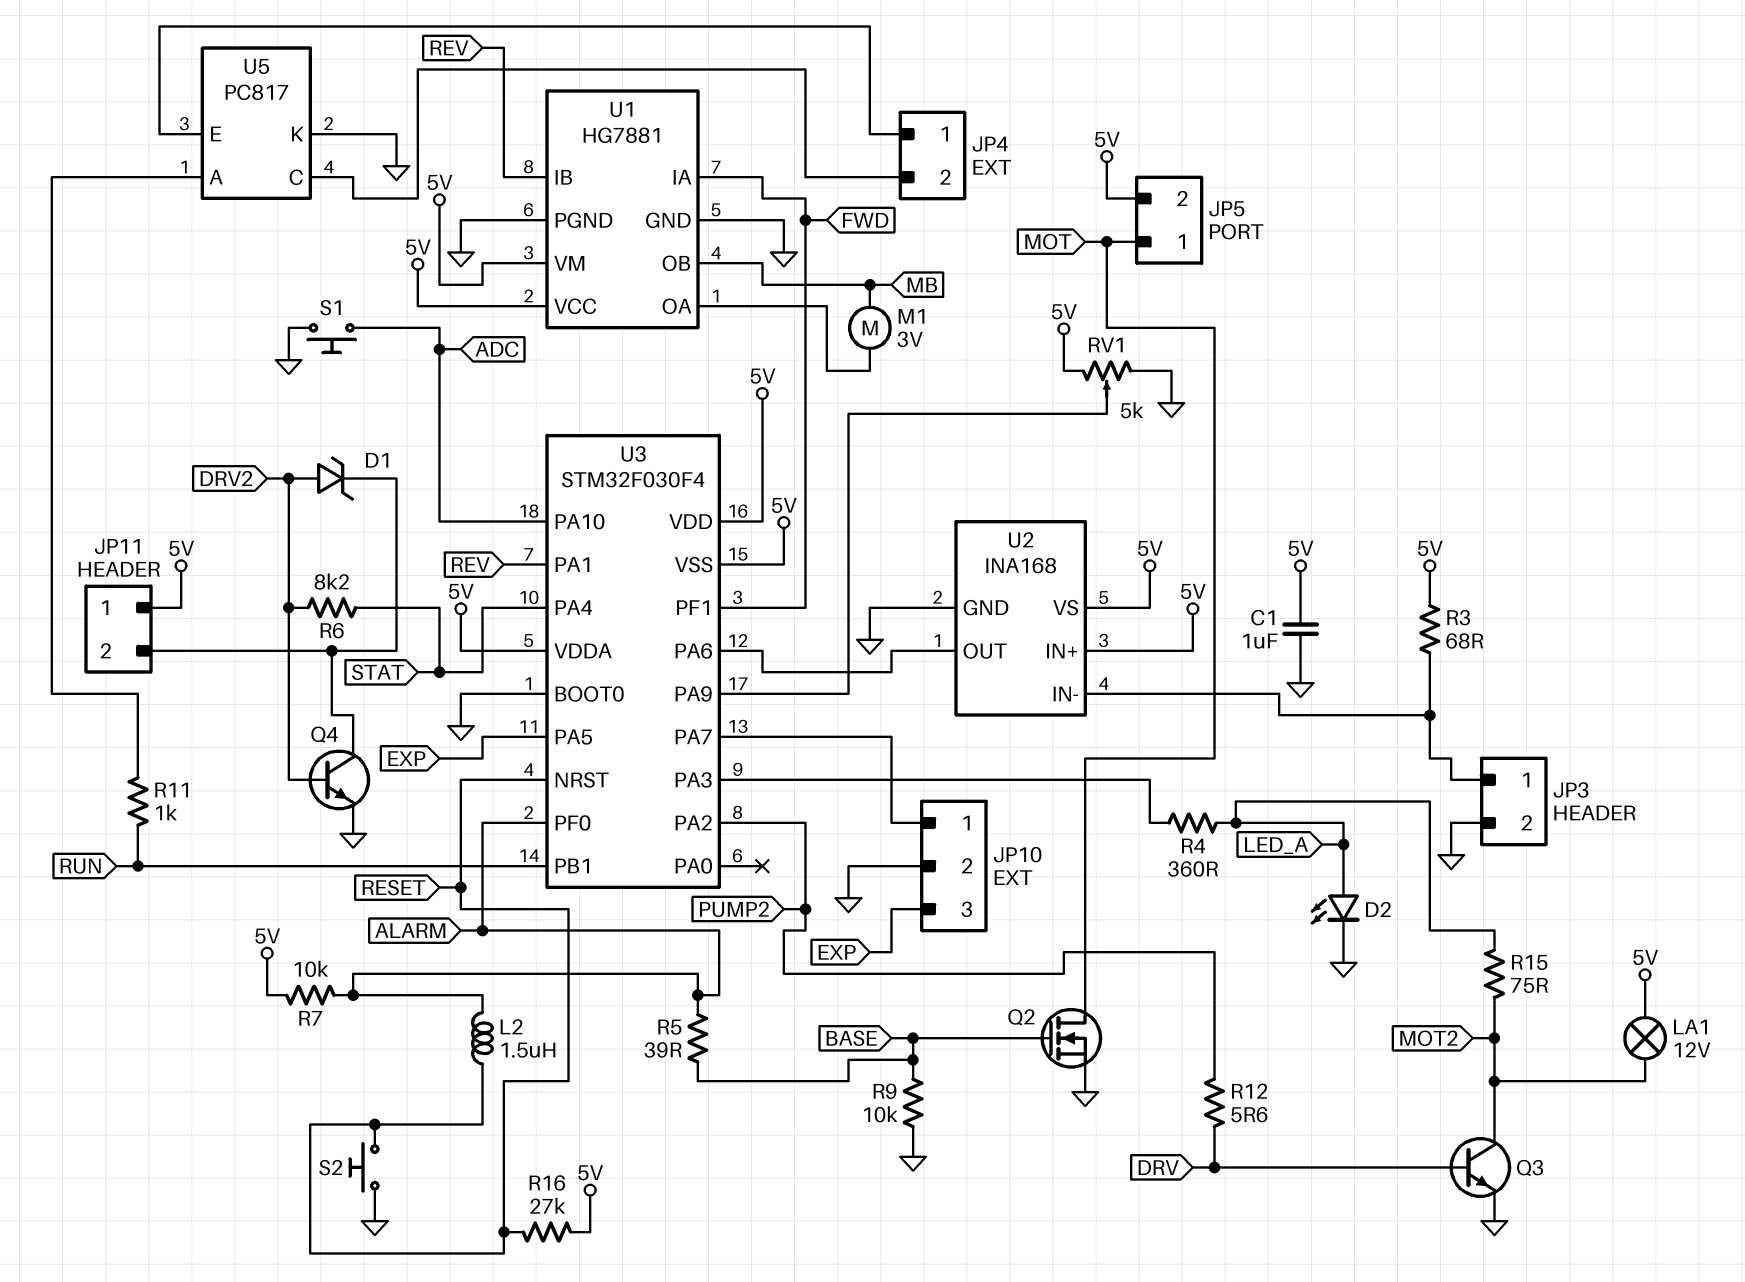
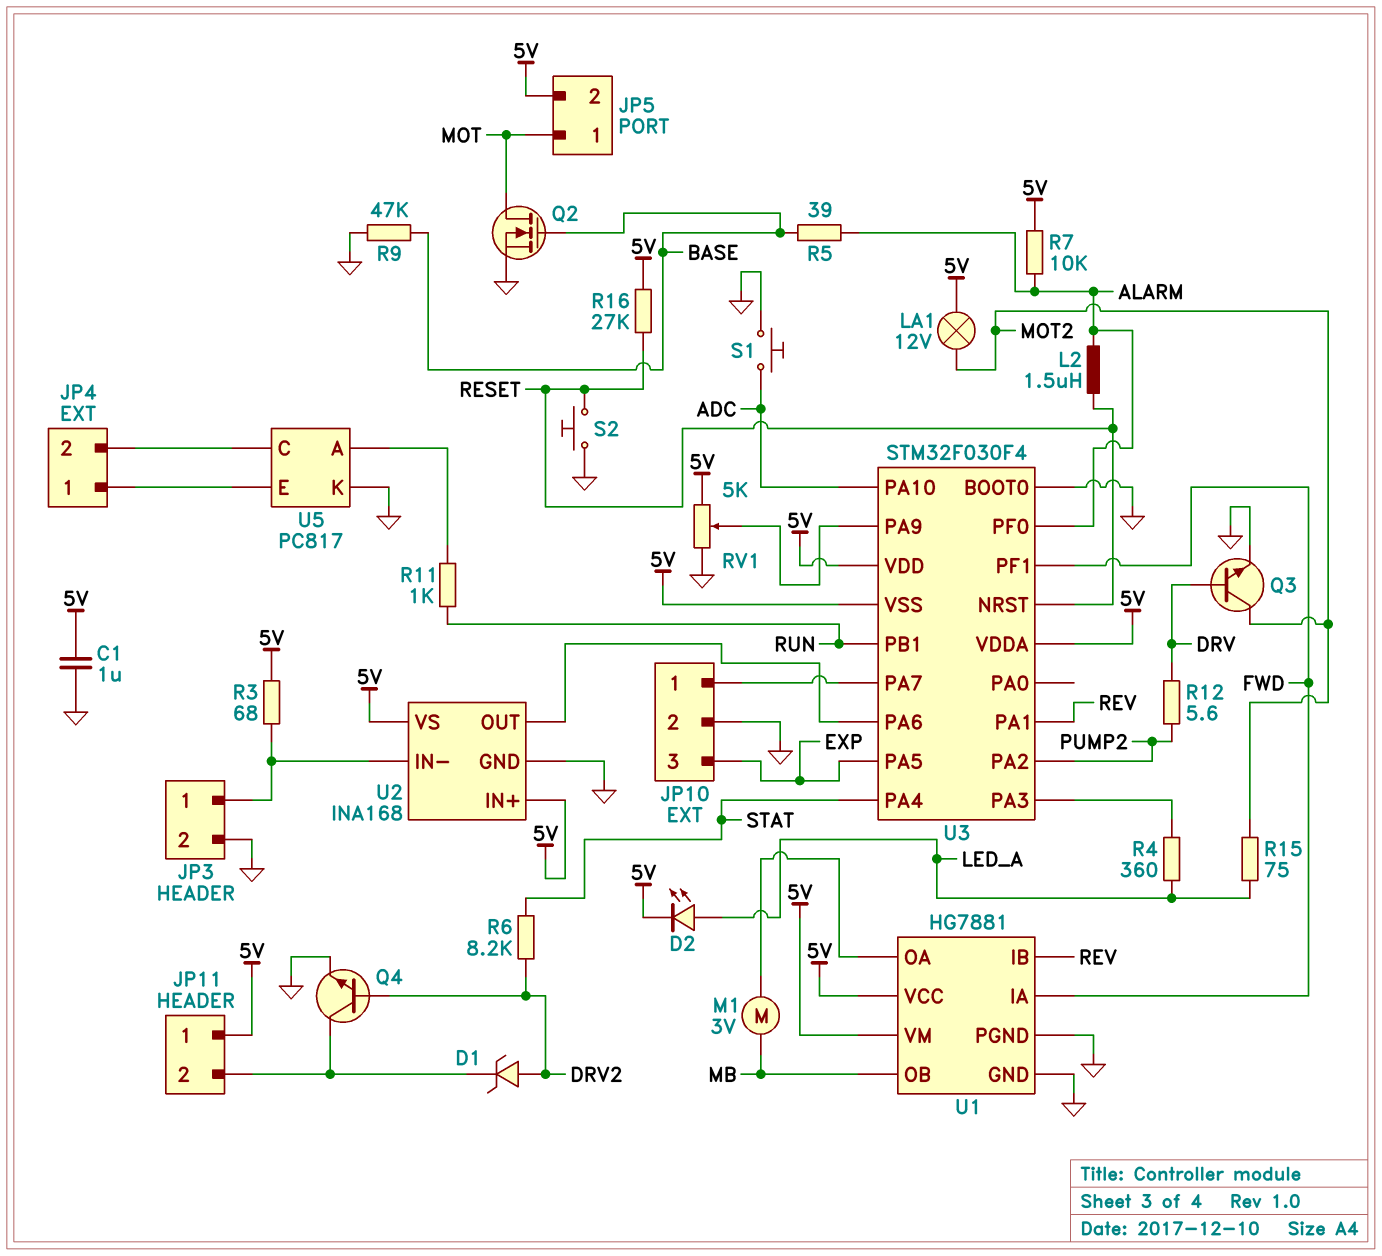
D2: LED (A LED_A, K GND) -> LED (A LED_A, K 5V)
R9: 10k (BASE, GND) -> 47k (BASE, GND)

